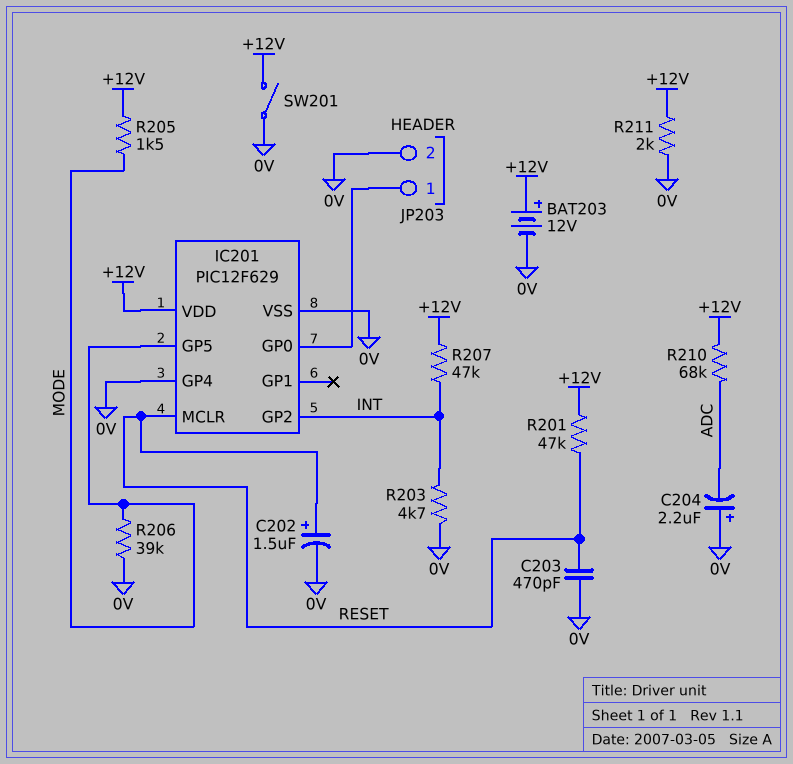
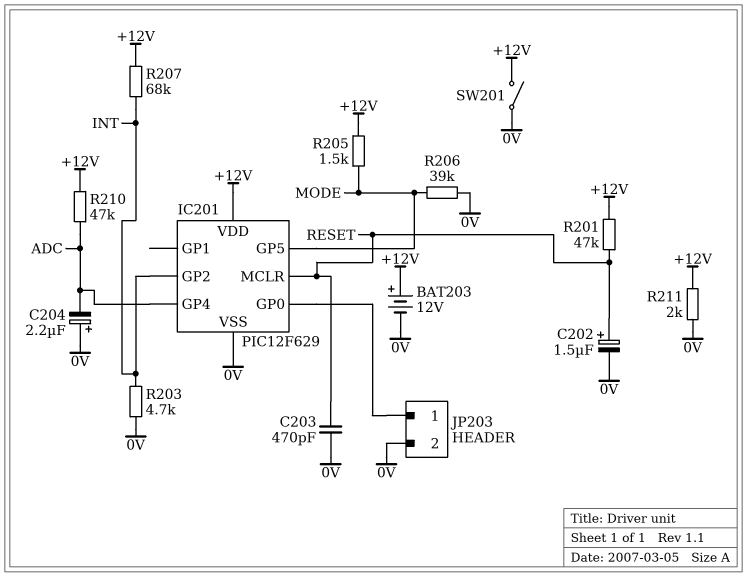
IC201 pin GP4: 0V -> ADC
R207: 47k (+12V, INT) -> 68k (+12V, INT)
R210: 68k (+12V, ADC) -> 47k (+12V, ADC)

